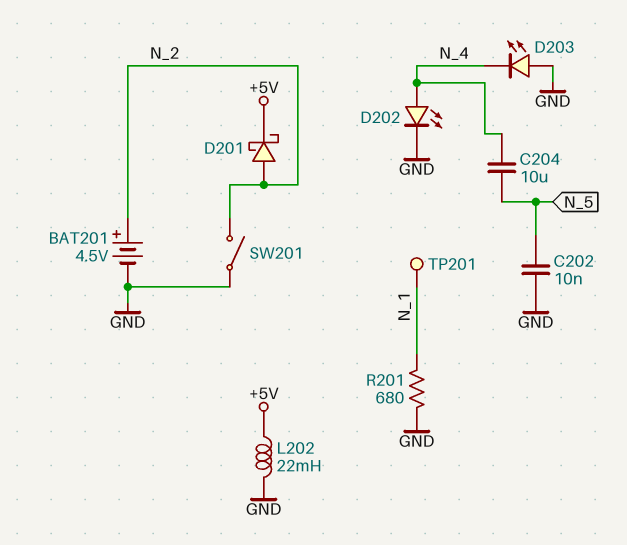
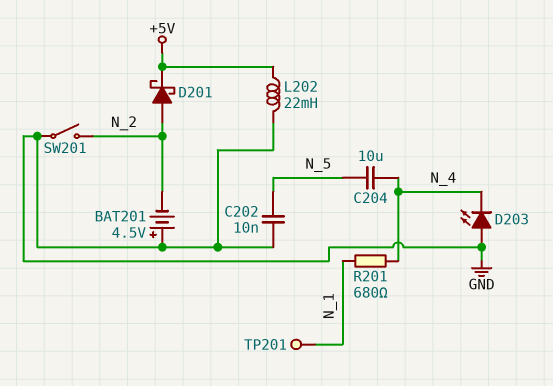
BAT201: 4.5V (plus N_2, minus GND) -> 4.5V (plus GND, minus N_2)
D202: LED (A N_4, K GND) -> none
R201: 680 (GND, N_1) -> 680 (N_1, N_4)

